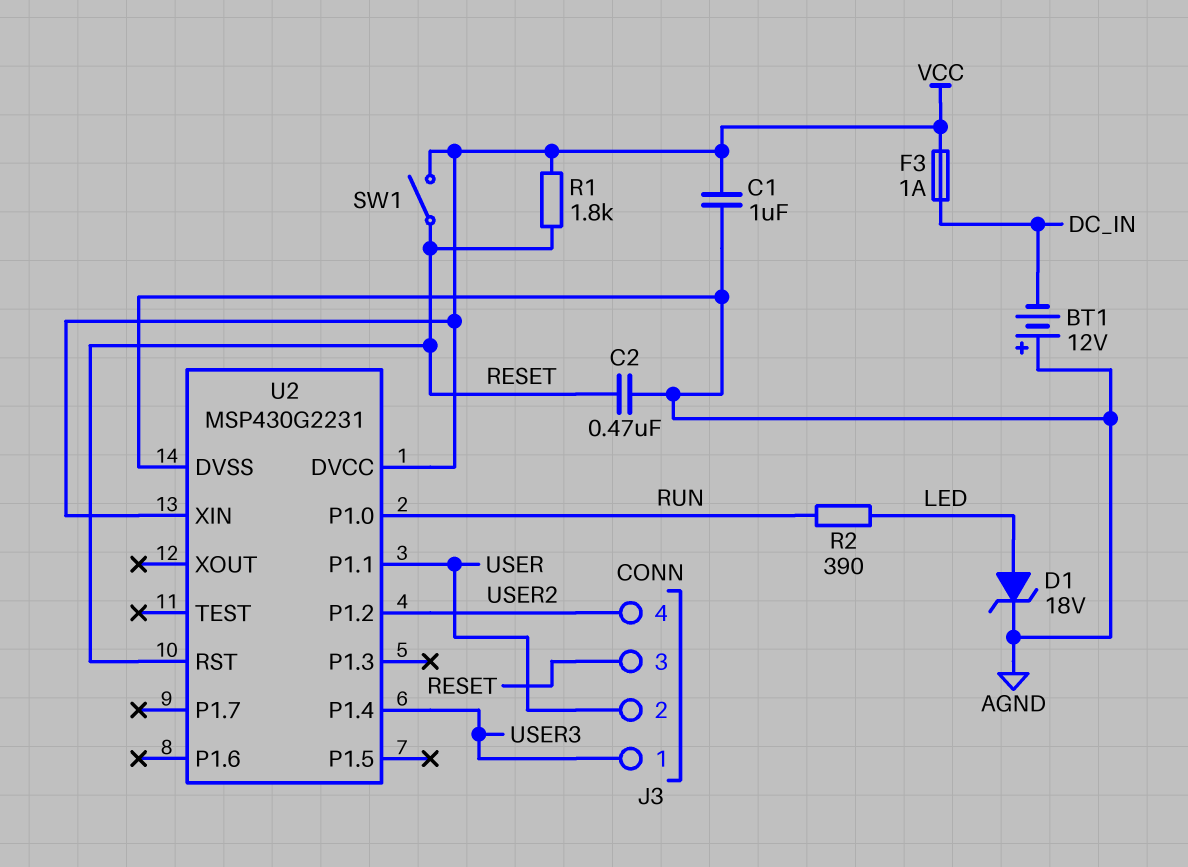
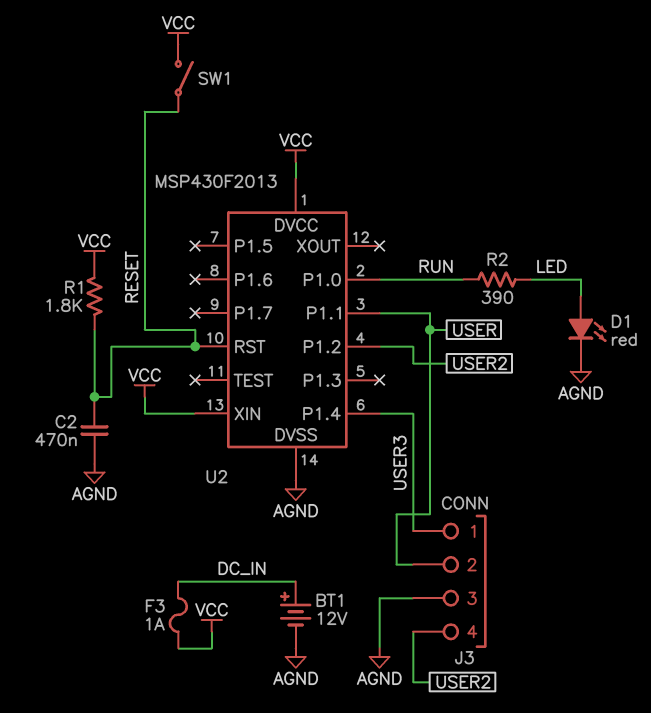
BT1: 12V (plus AGND, minus DC_IN) -> 12V (plus DC_IN, minus AGND)
C1: 1uF (AGND, VCC) -> none
D1: zener 18V (A LED, K AGND) -> LED red (A LED, K AGND)
J3 pin 3: RESET -> AGND
U2: MSP430G2231 -> MSP430F2013

